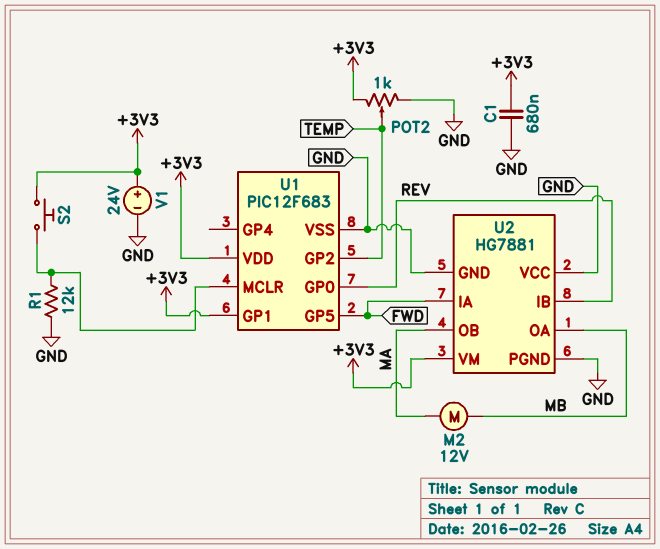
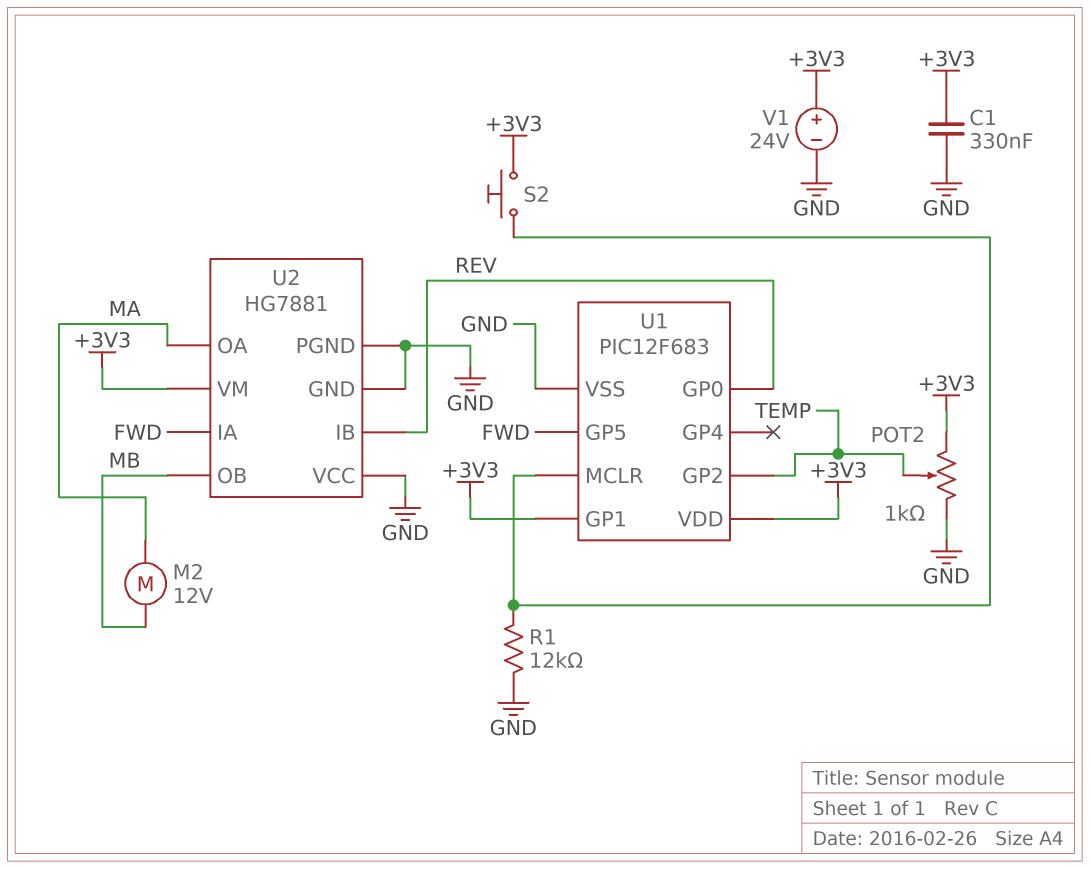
C1: 680nF (+3V3, GND) -> 330nF (+3V3, GND)
U2 pin OA: MB -> MA
U2 pin OB: MA -> MB

